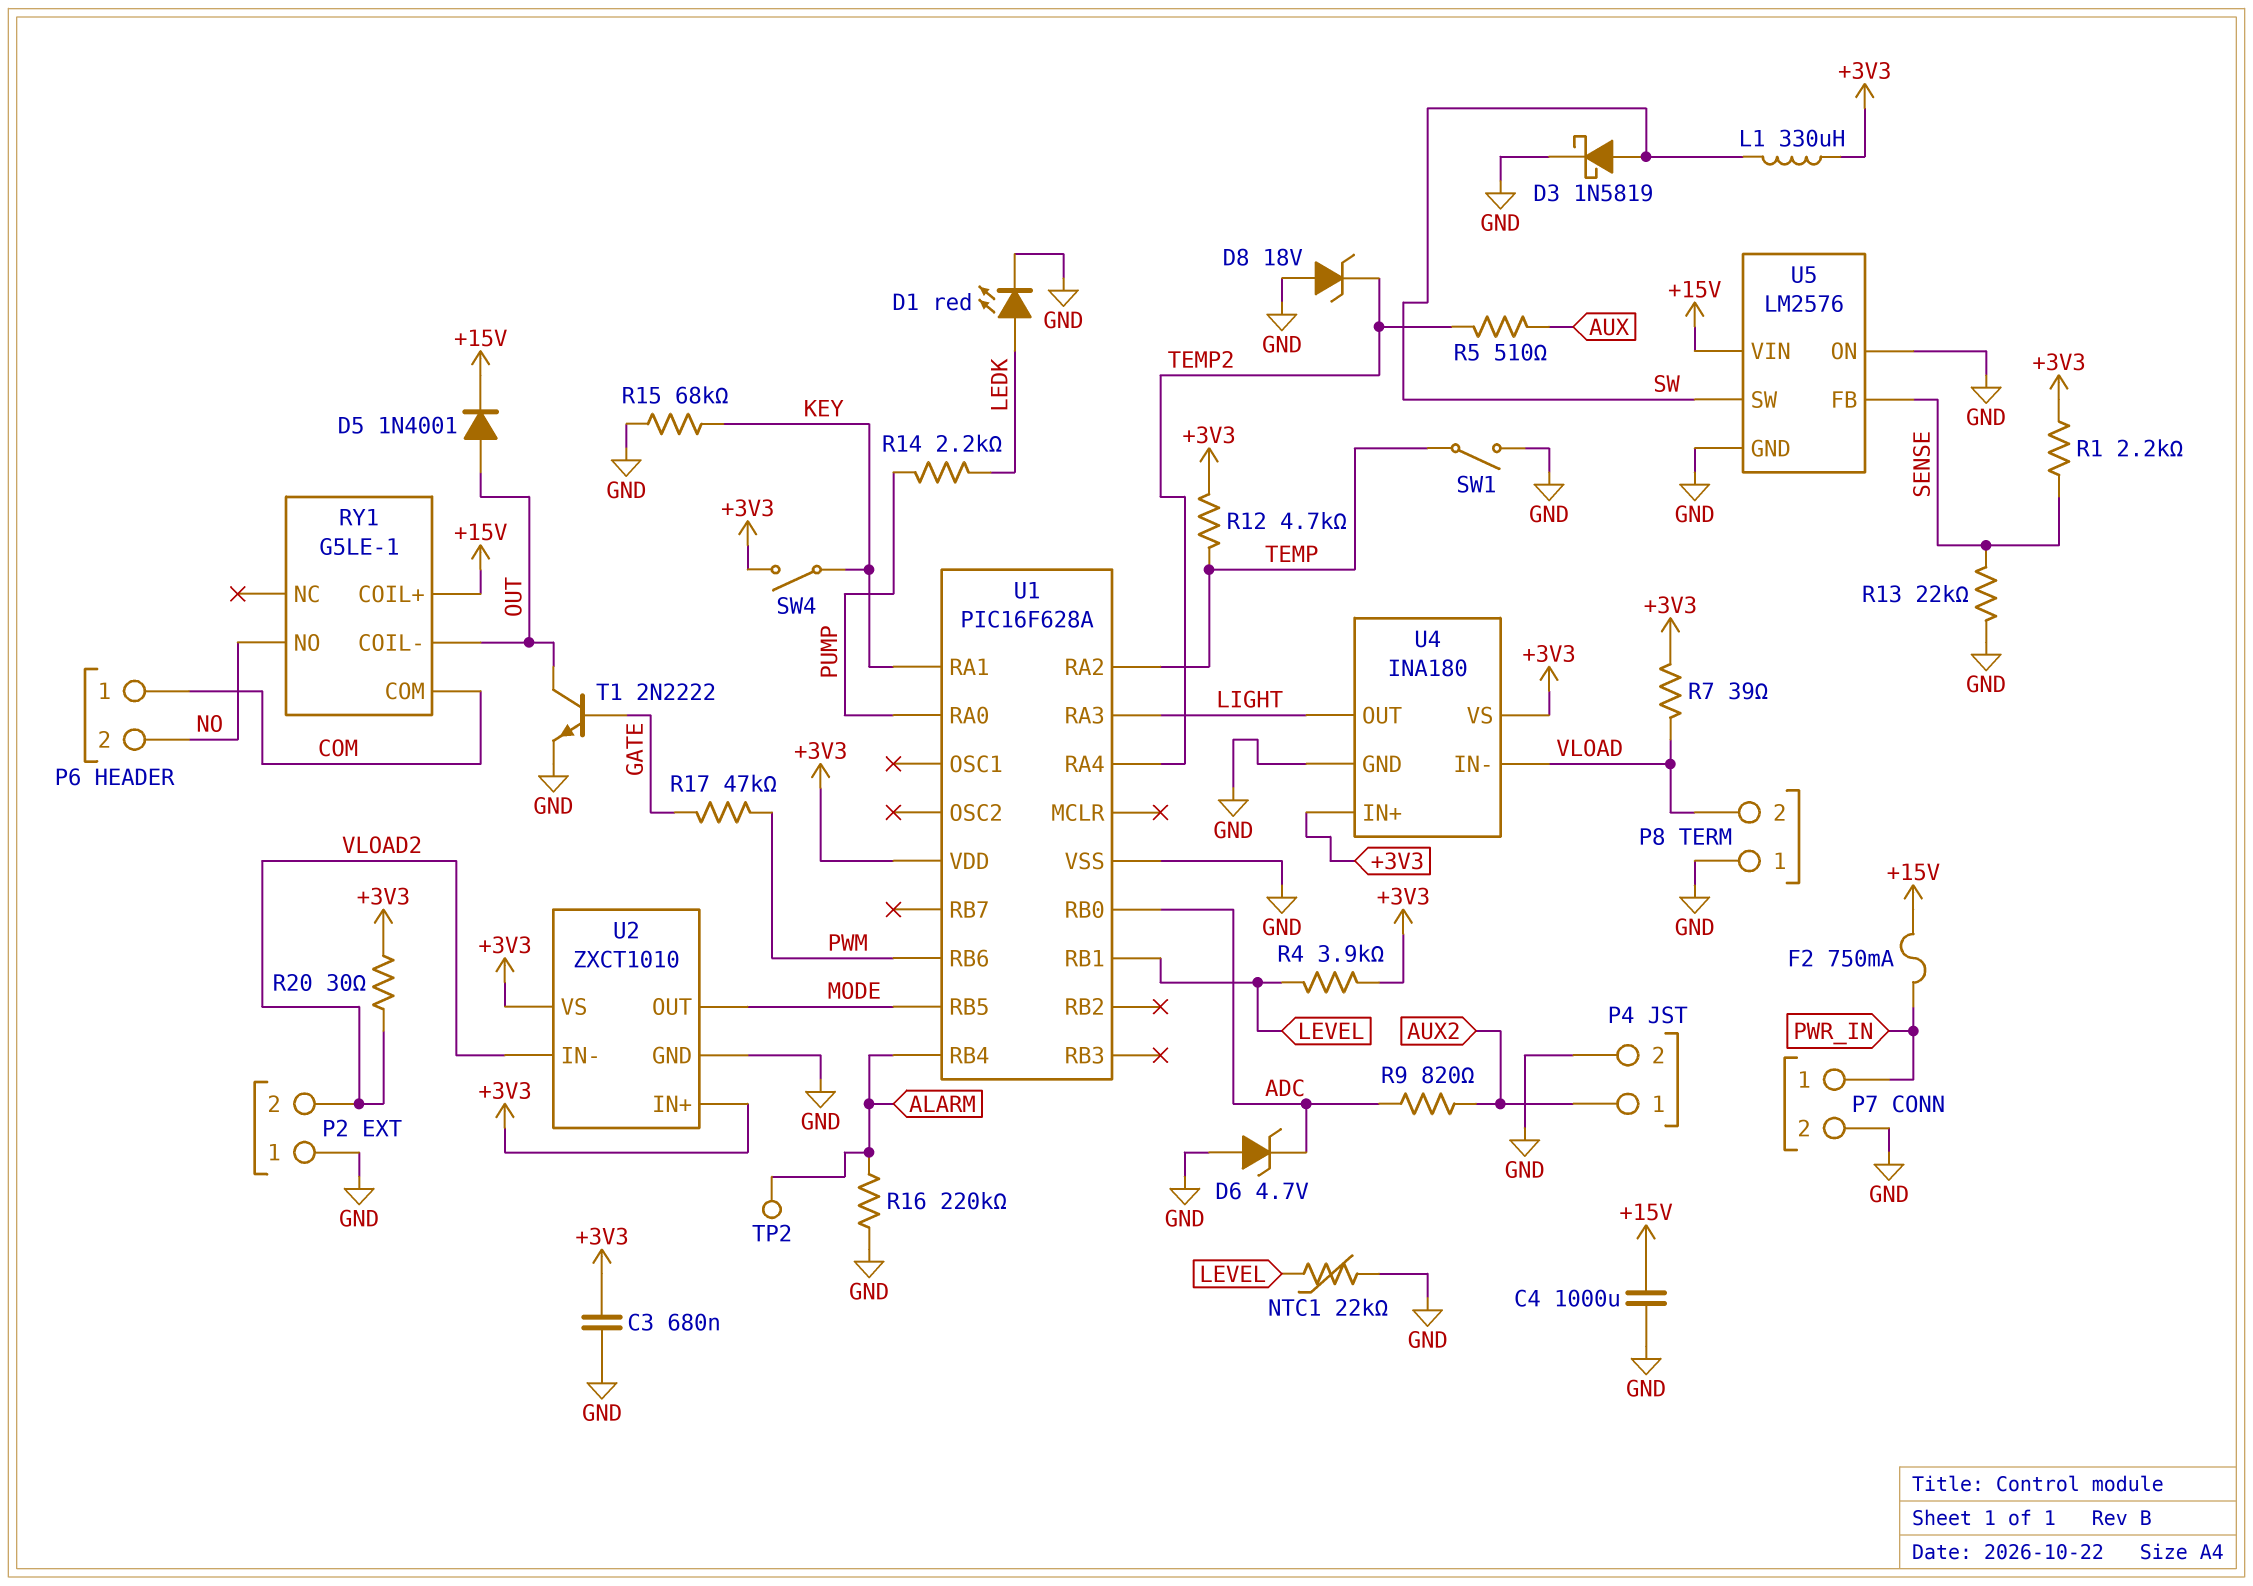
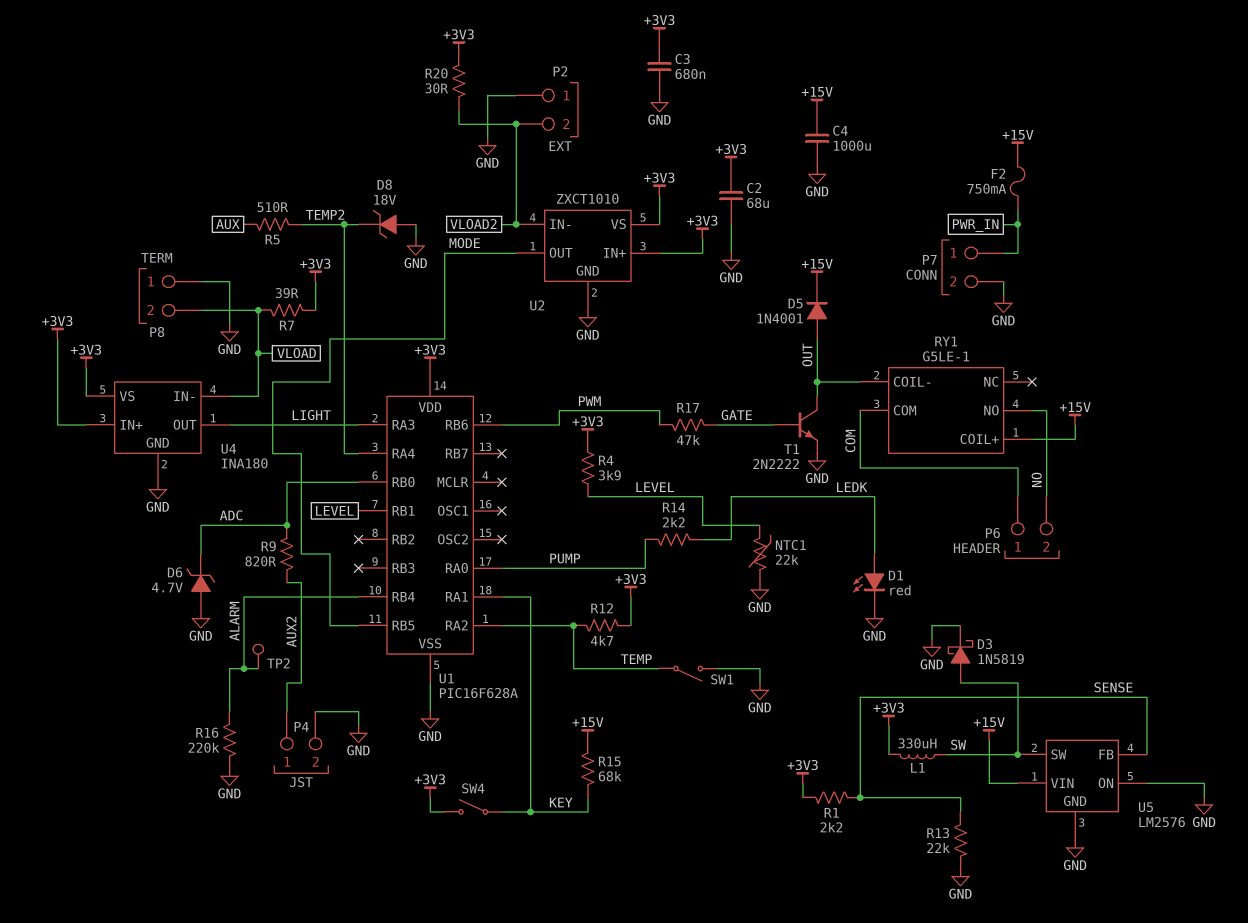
C2: none -> 68uF (+3V3, GND)
R15: 68k (GND, KEY) -> 68k (+15V, KEY)

